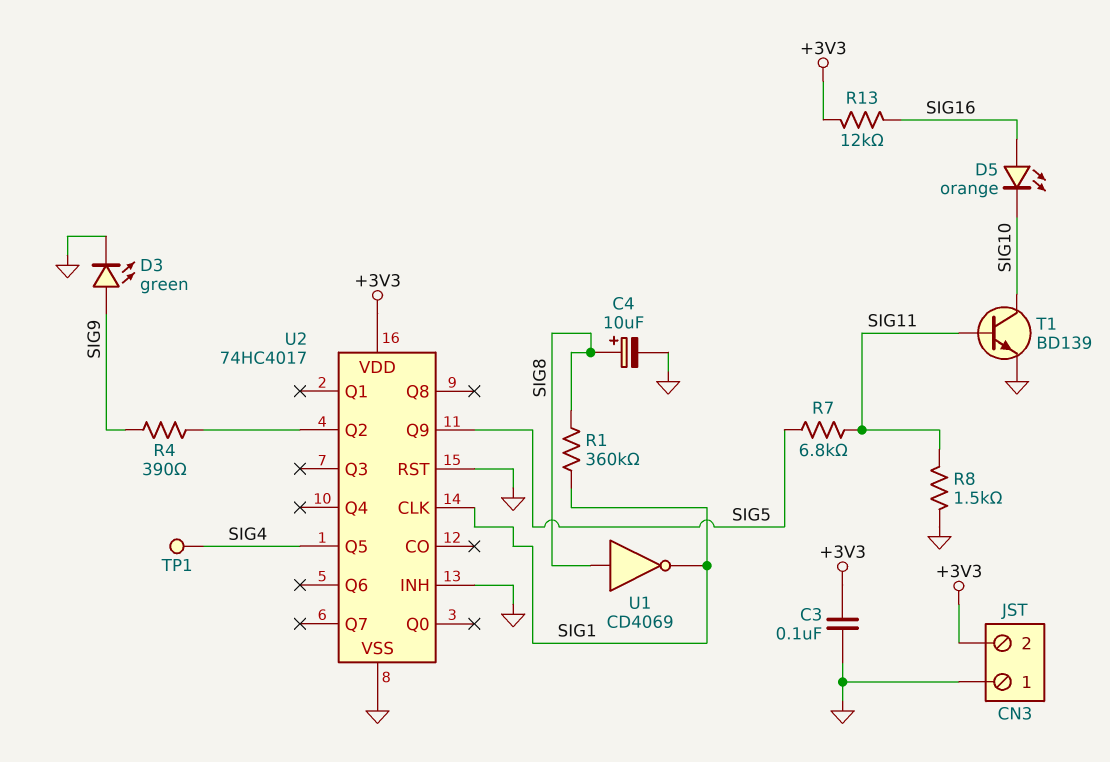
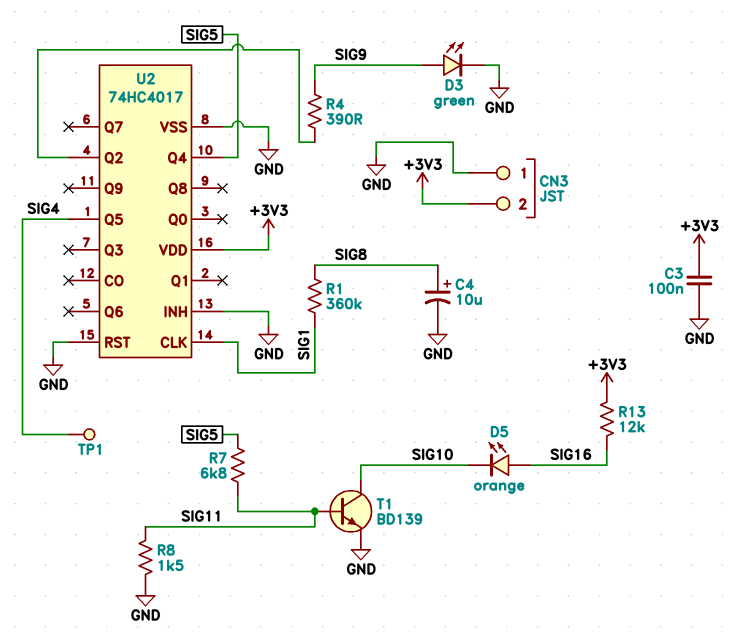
U1: NOT CD4069 (in SIG8, out SIG1) -> none
U2 pin Q4: none -> SIG5
U2 pin Q9: SIG5 -> none

